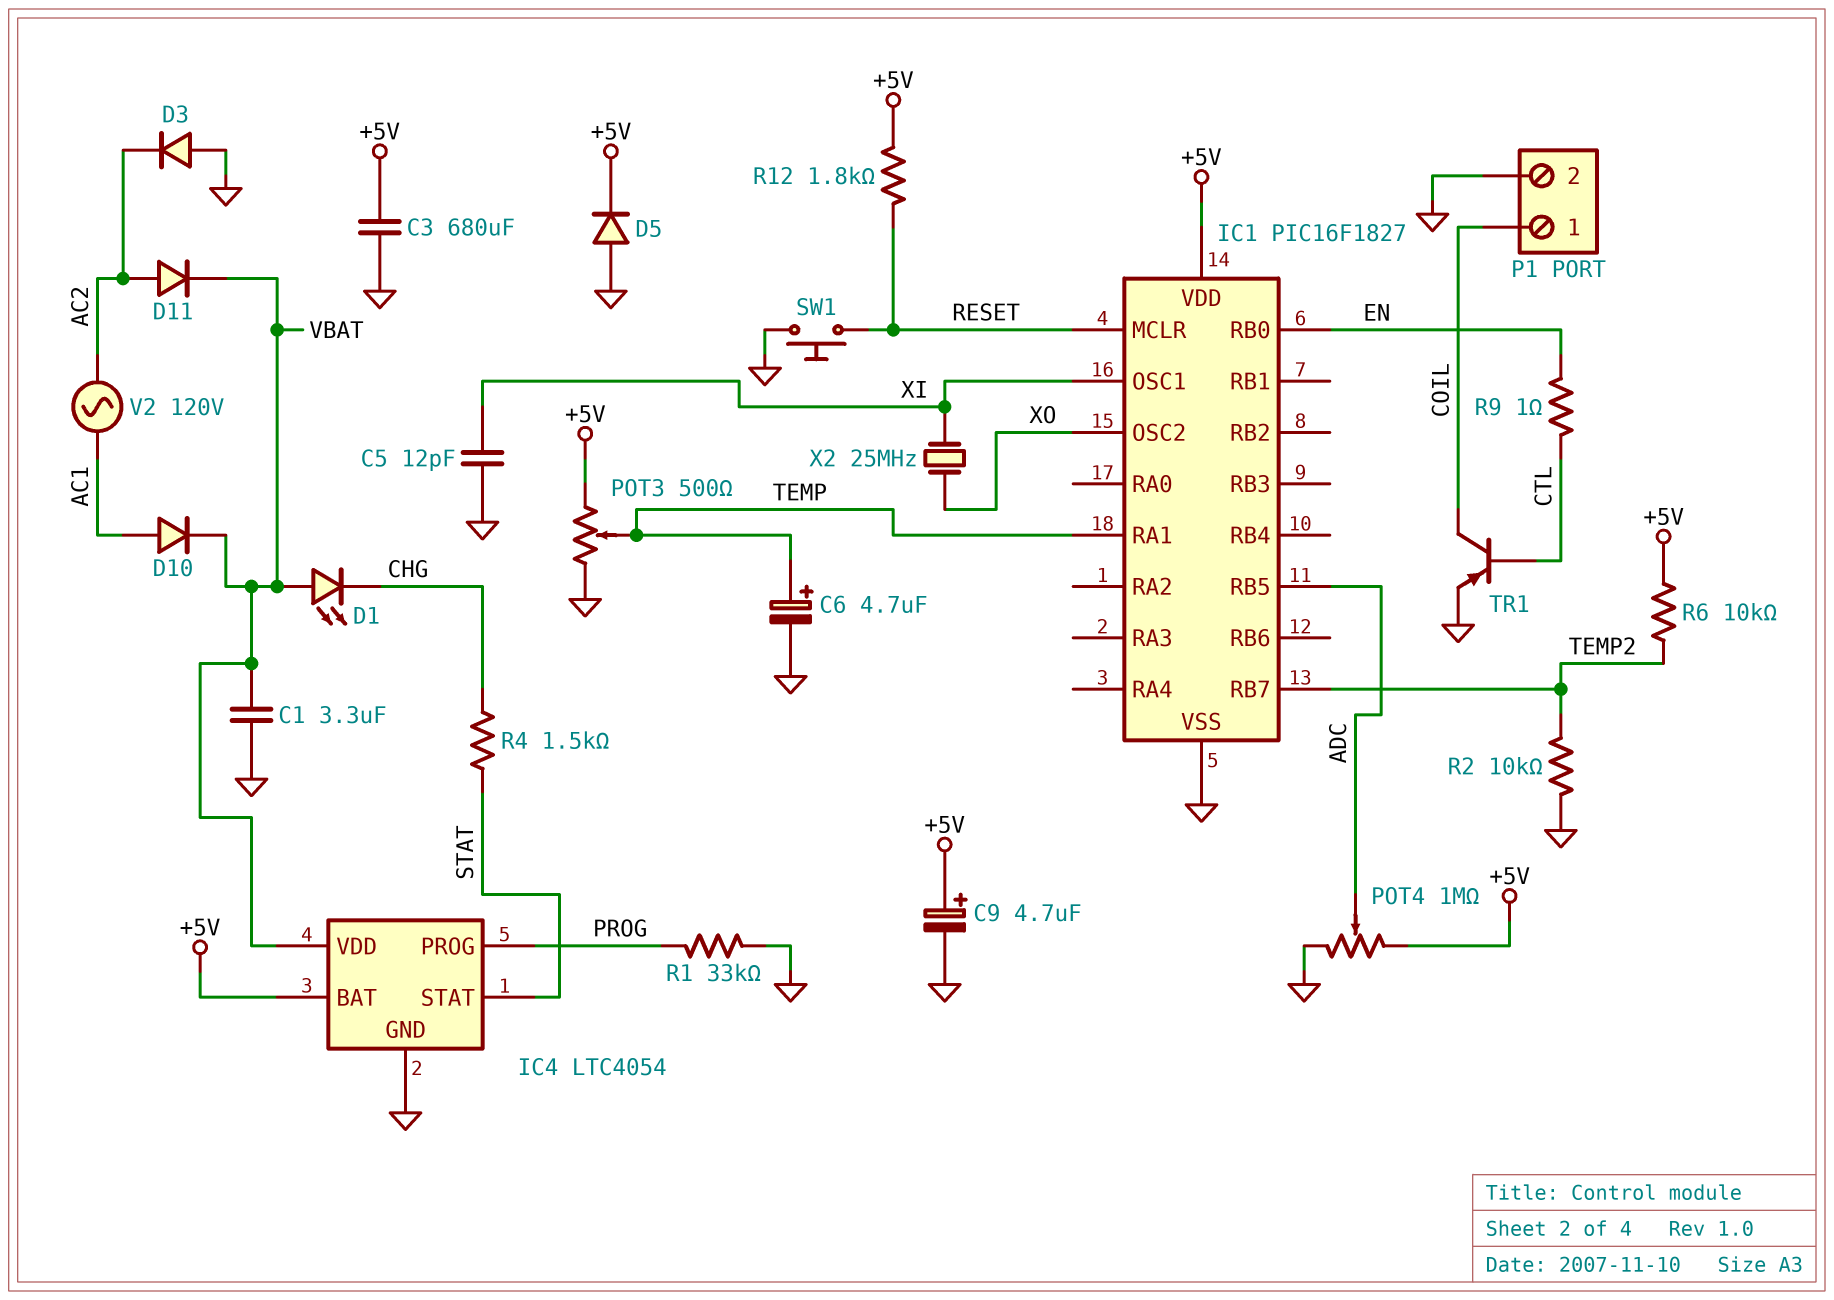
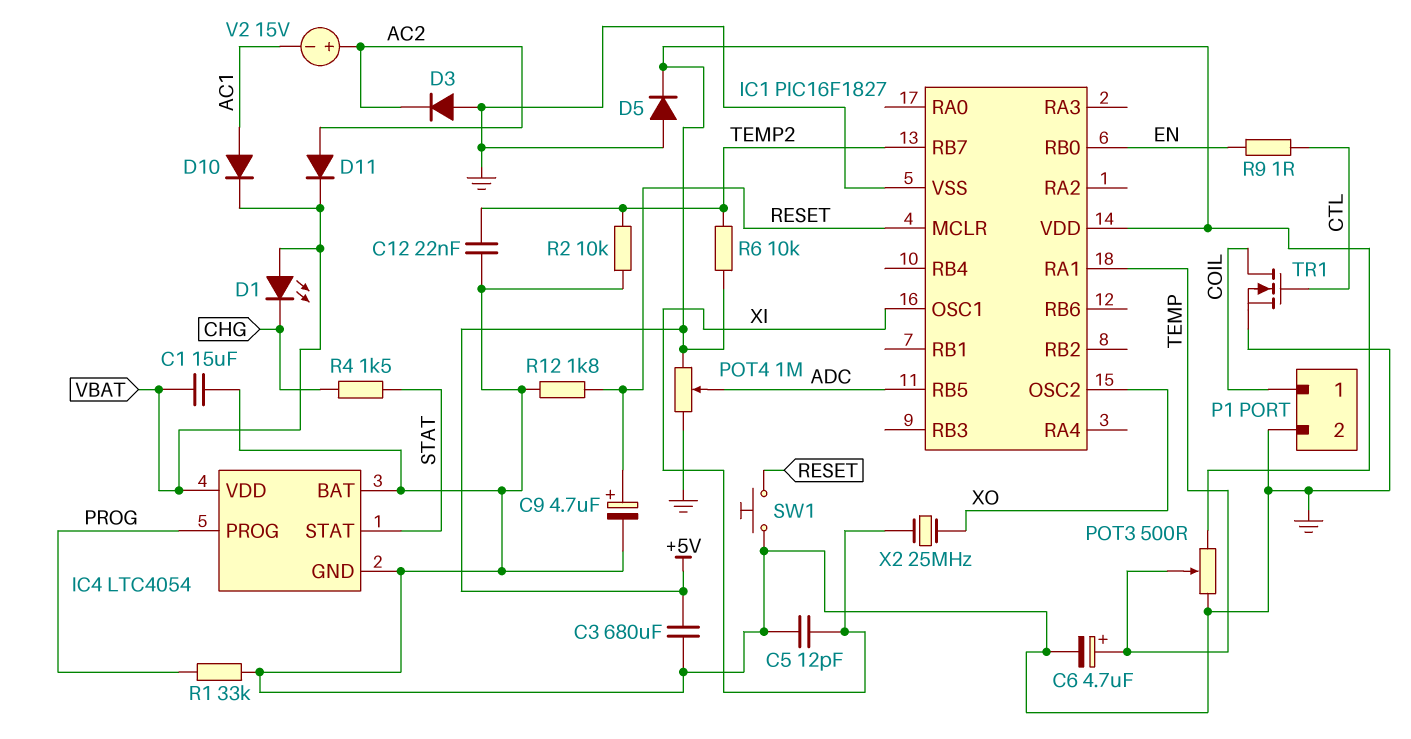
C1: 3.3uF (GND, VBAT) -> 15uF (GND, VBAT)
C9: 4.7uF (plus +5V, minus GND) -> 4.7uF (plus RESET, minus GND)
C12: none -> 22nF (GND, TEMP2)
IC4 pin BAT: +5V -> GND
R12: 1.8k (+5V, RESET) -> 1.8k (GND, RESET)
TR1: PNP (B CTL, C COIL, E GND) -> NMOS (G CTL, D COIL, S GND)
V2: AC 120V (AC1, AC2) -> 15V (plus AC2, minus AC1)

